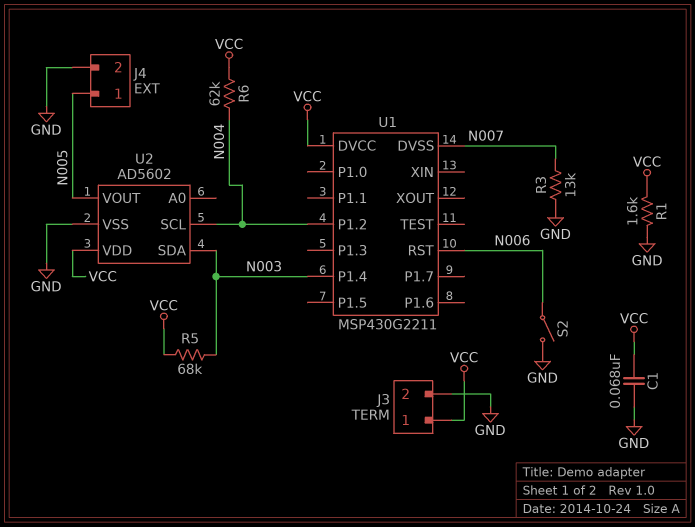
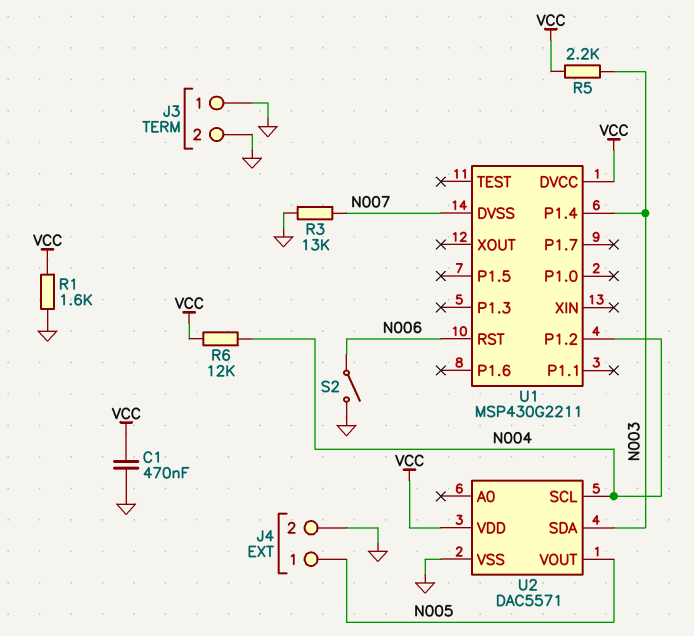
C1: 68nF (GND, VCC) -> 470nF (GND, VCC)
J3 pin 1: VCC -> GND
R5: 68k (N003, VCC) -> 2.2k (N003, VCC)
R6: 62k (N004, VCC) -> 12k (N004, VCC)
U2: AD5602 -> DAC5571

